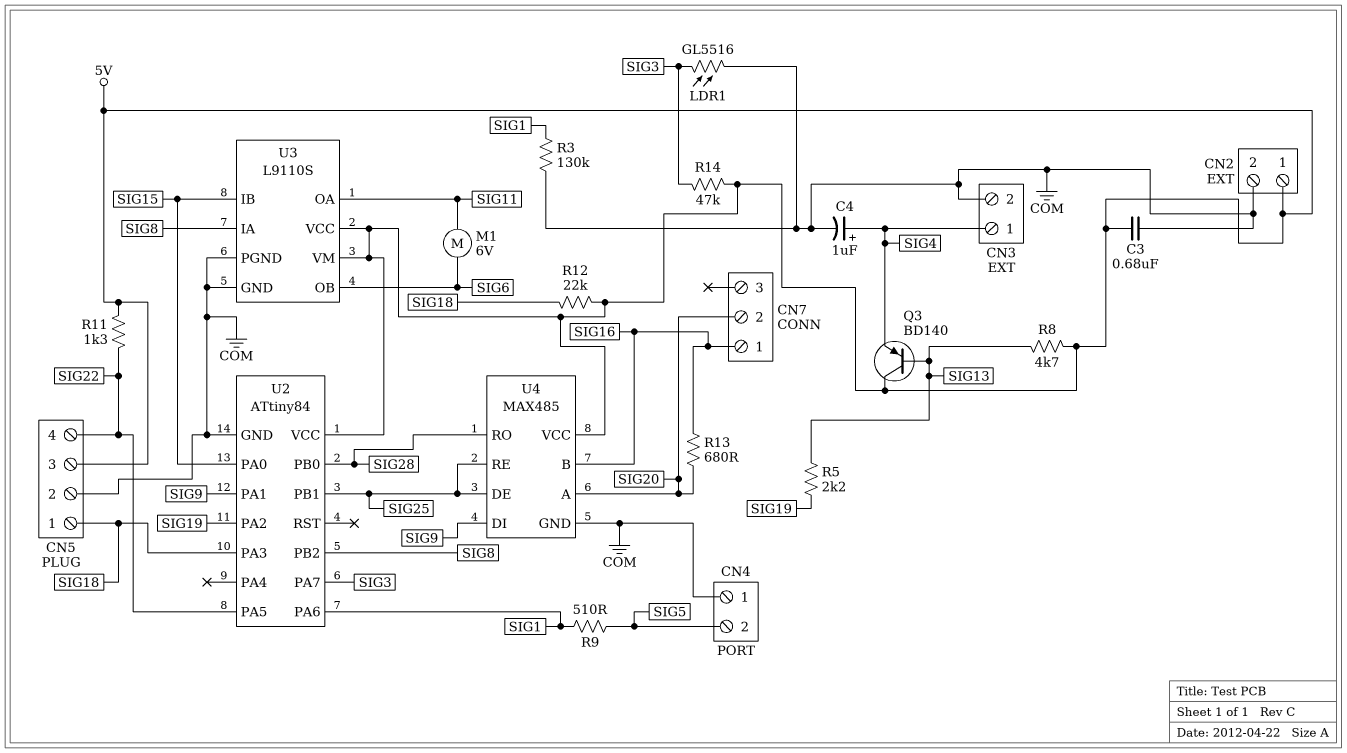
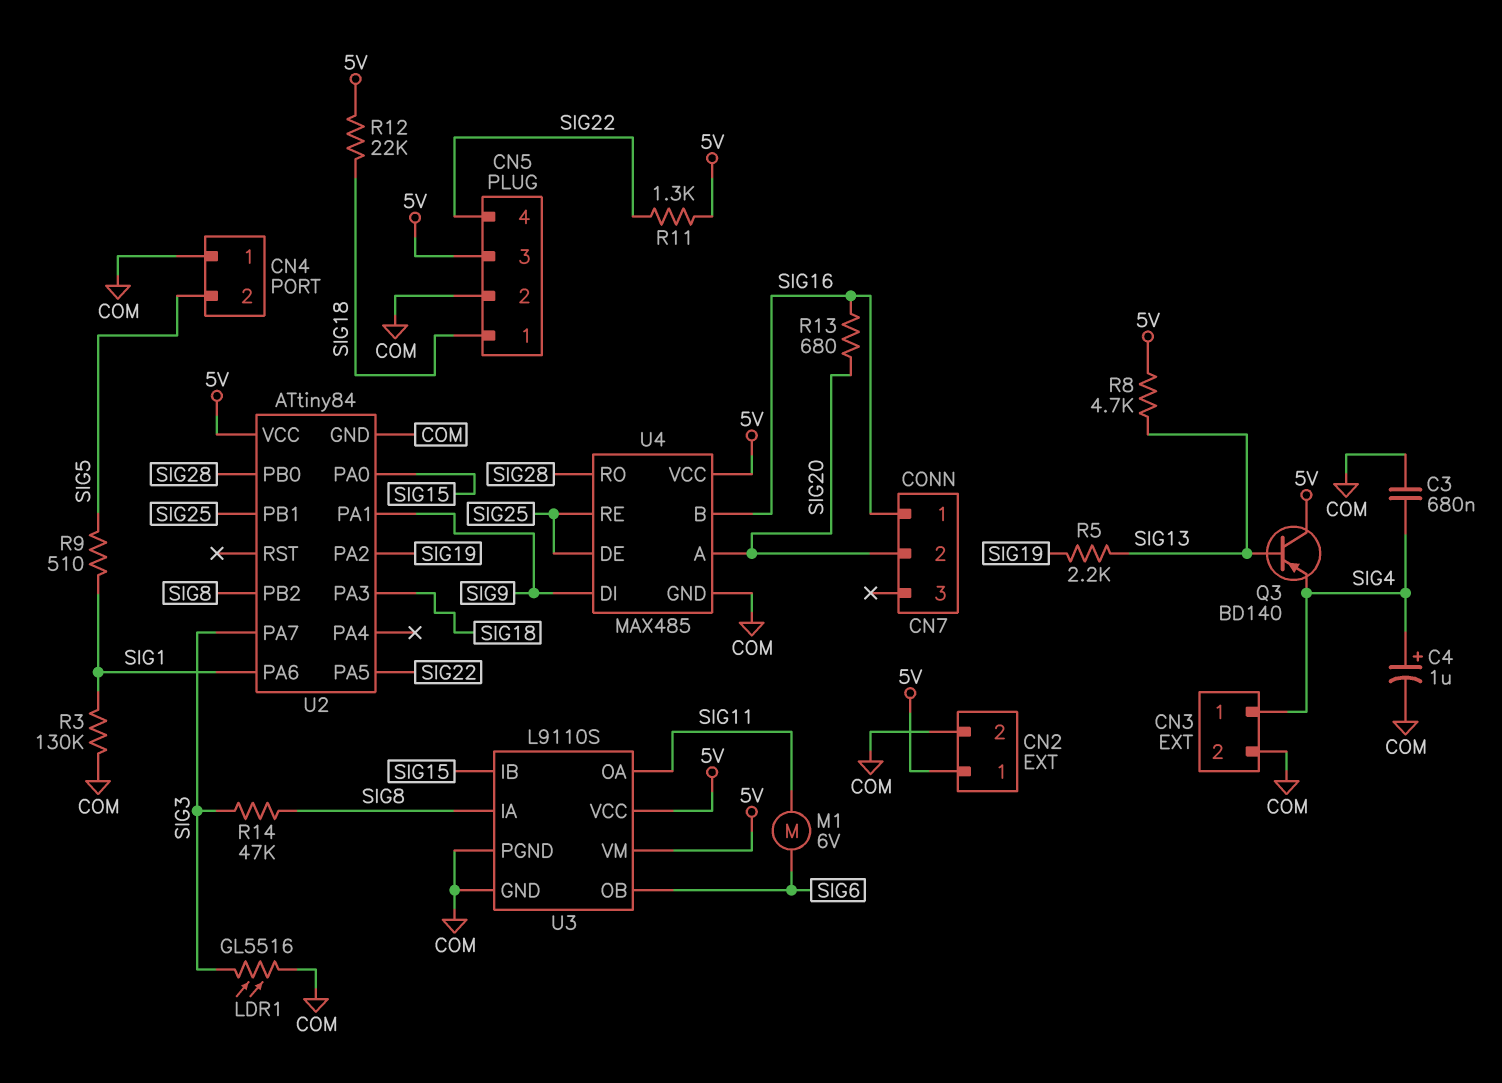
C3: 680nF (5V, COM) -> 680nF (COM, SIG4)
R14: 47k (5V, SIG3) -> 47k (SIG3, SIG8)

